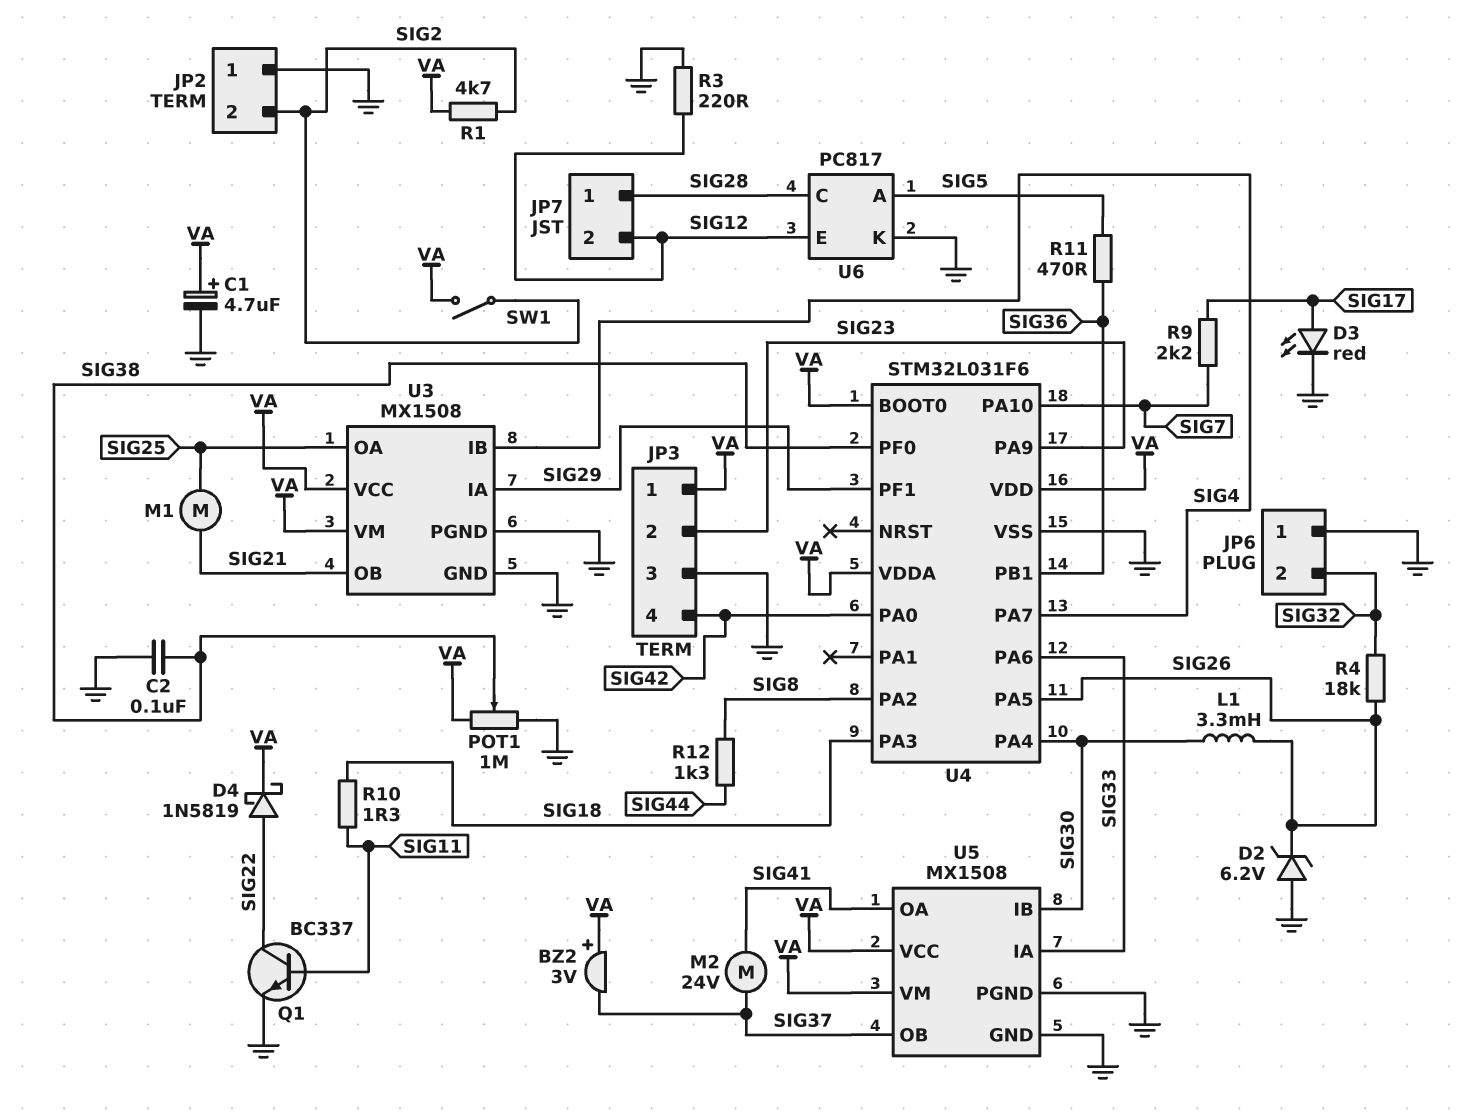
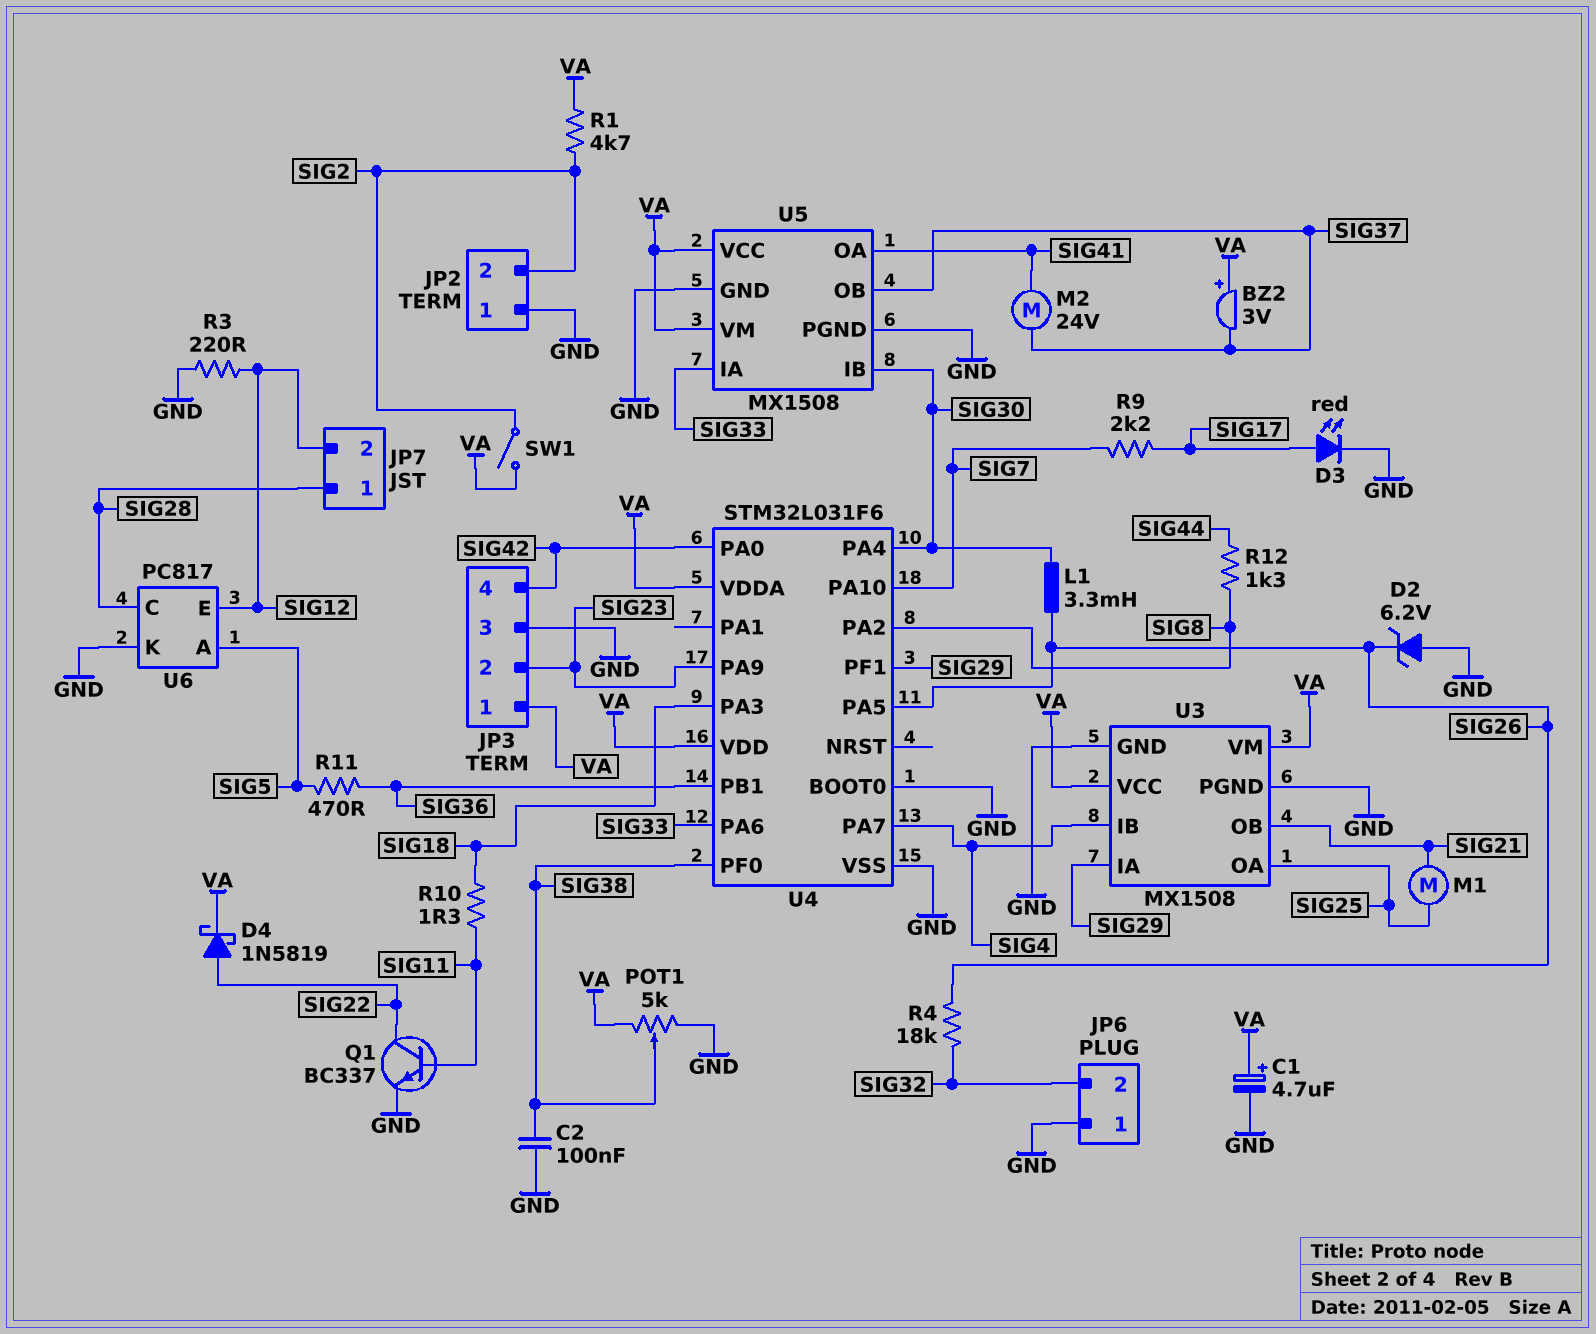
POT1: 1M (GND, VA, wiper SIG38) -> 5k (GND, VA, wiper SIG38)
U4 pin BOOT0: VA -> GND

